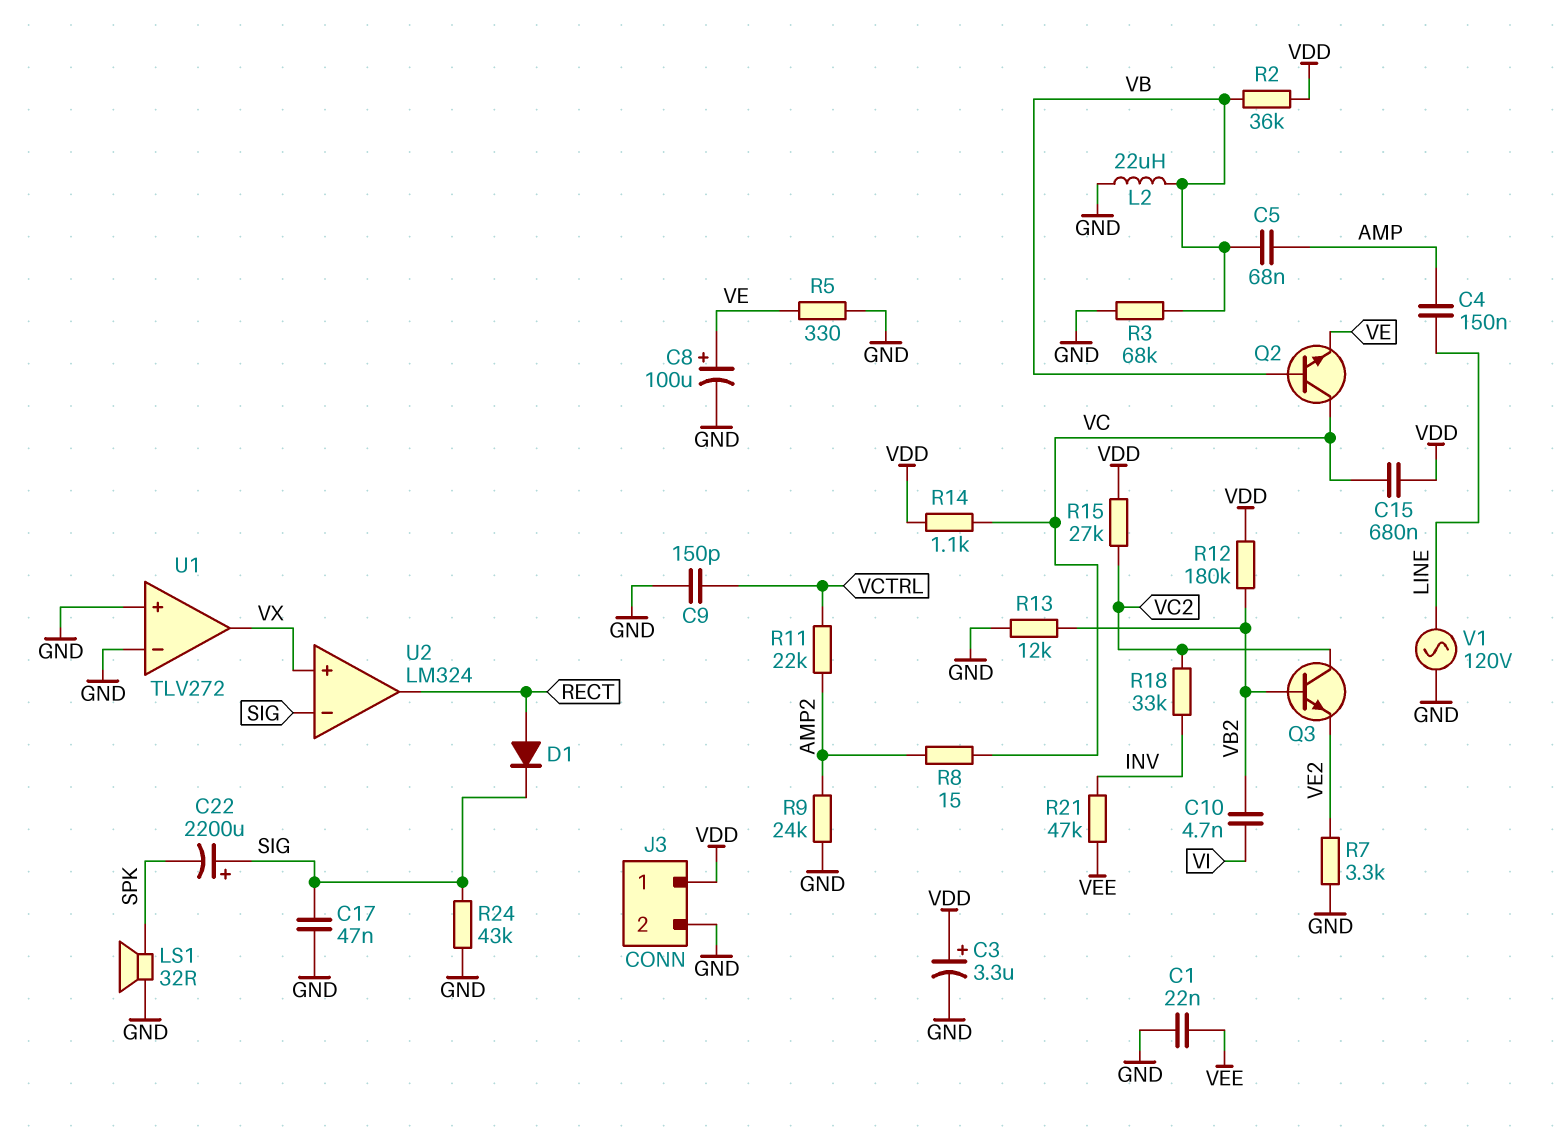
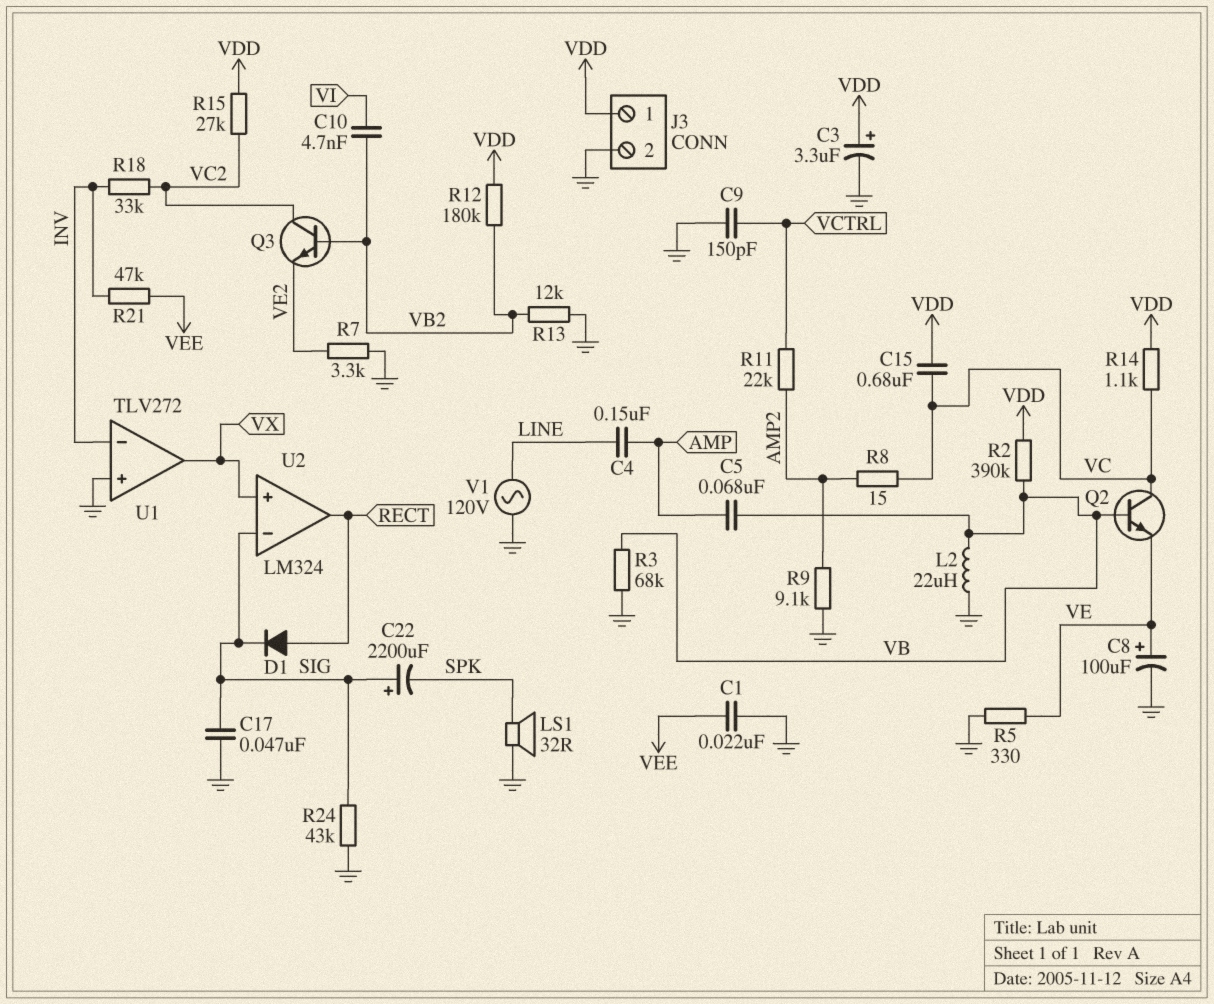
R2: 36k (VB, VDD) -> 390k (VB, VDD)
R9: 24k (AMP2, GND) -> 9.1k (AMP2, GND)
U1 pin in-: GND -> INV

